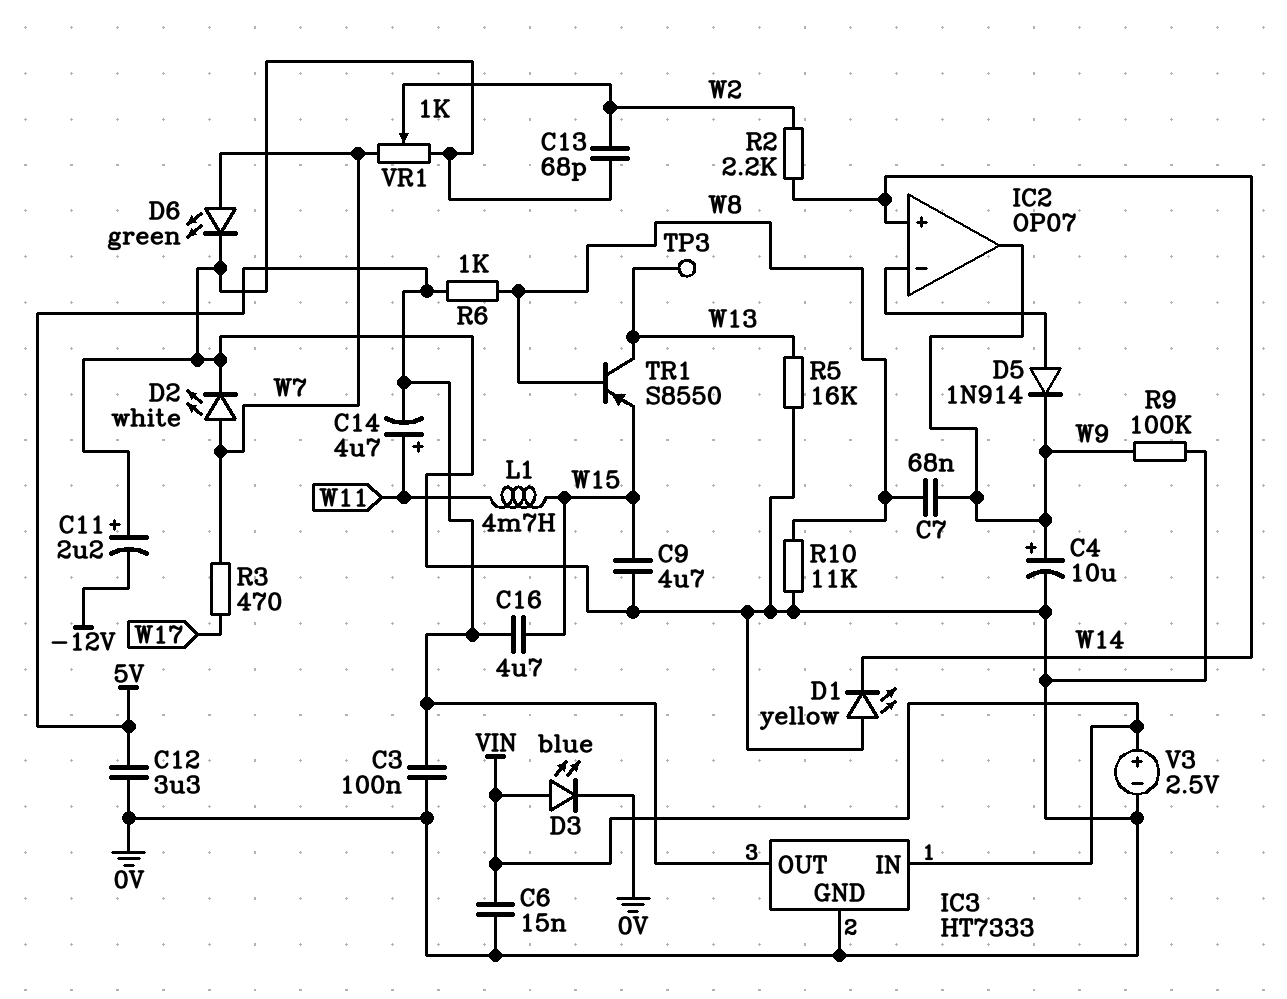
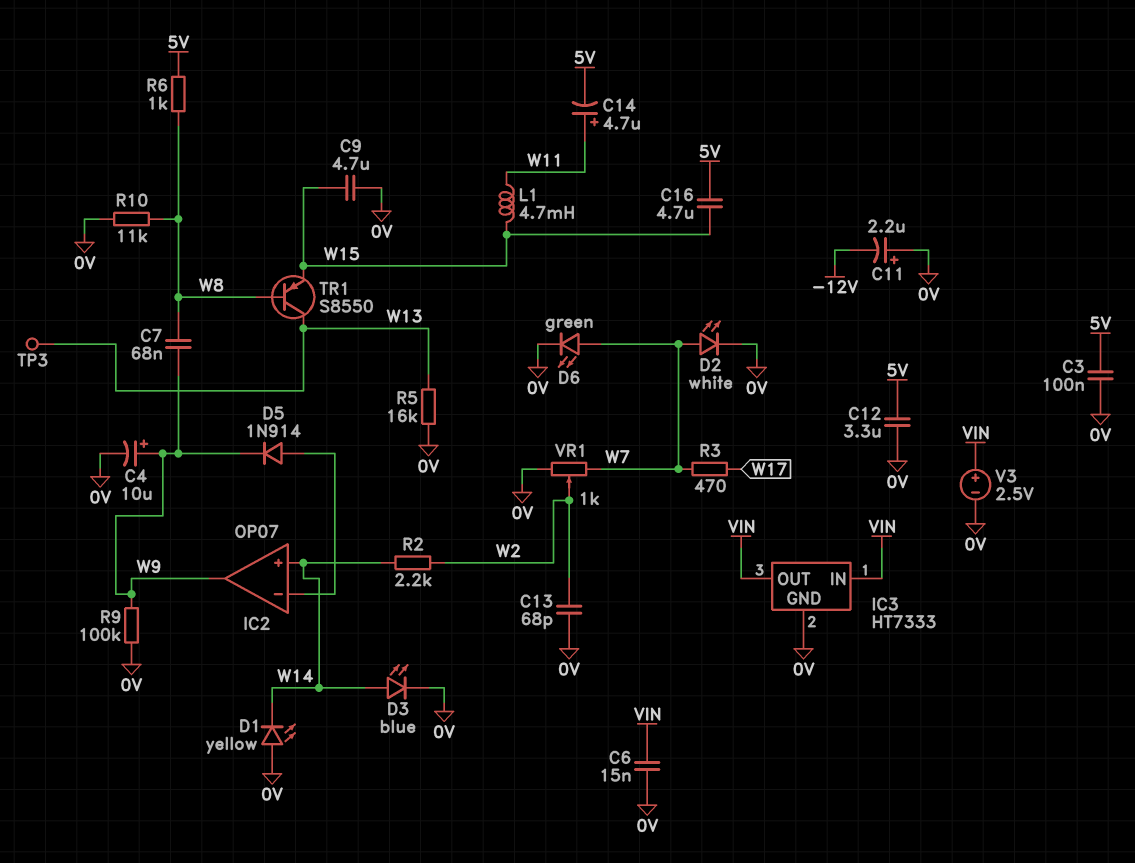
D3: LED blue (A VIN, K 0V) -> LED blue (A W14, K 0V)
IC3 pin OUT: 5V -> VIN

